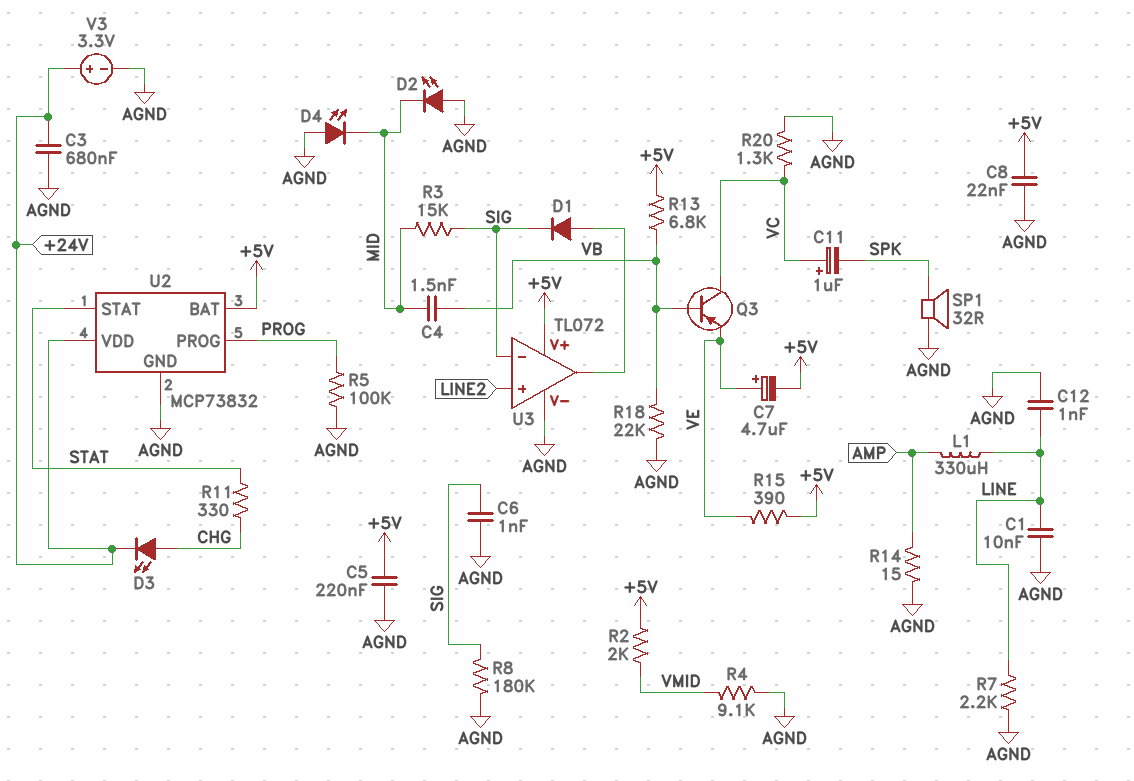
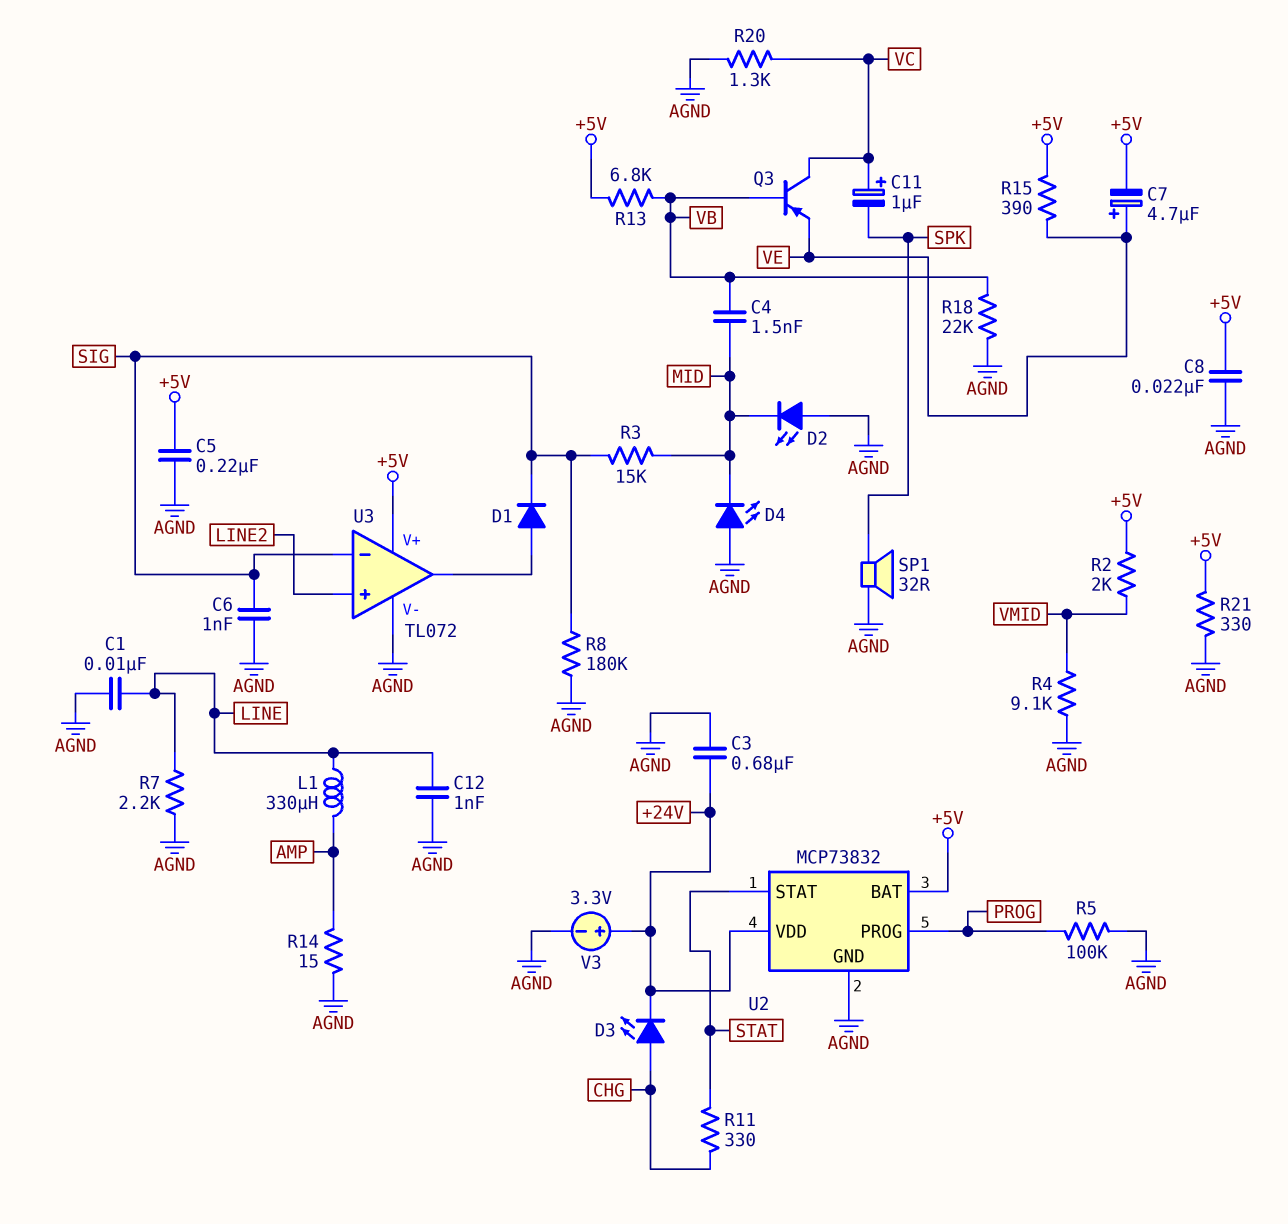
R21: none -> 330 (+5V, AGND)

